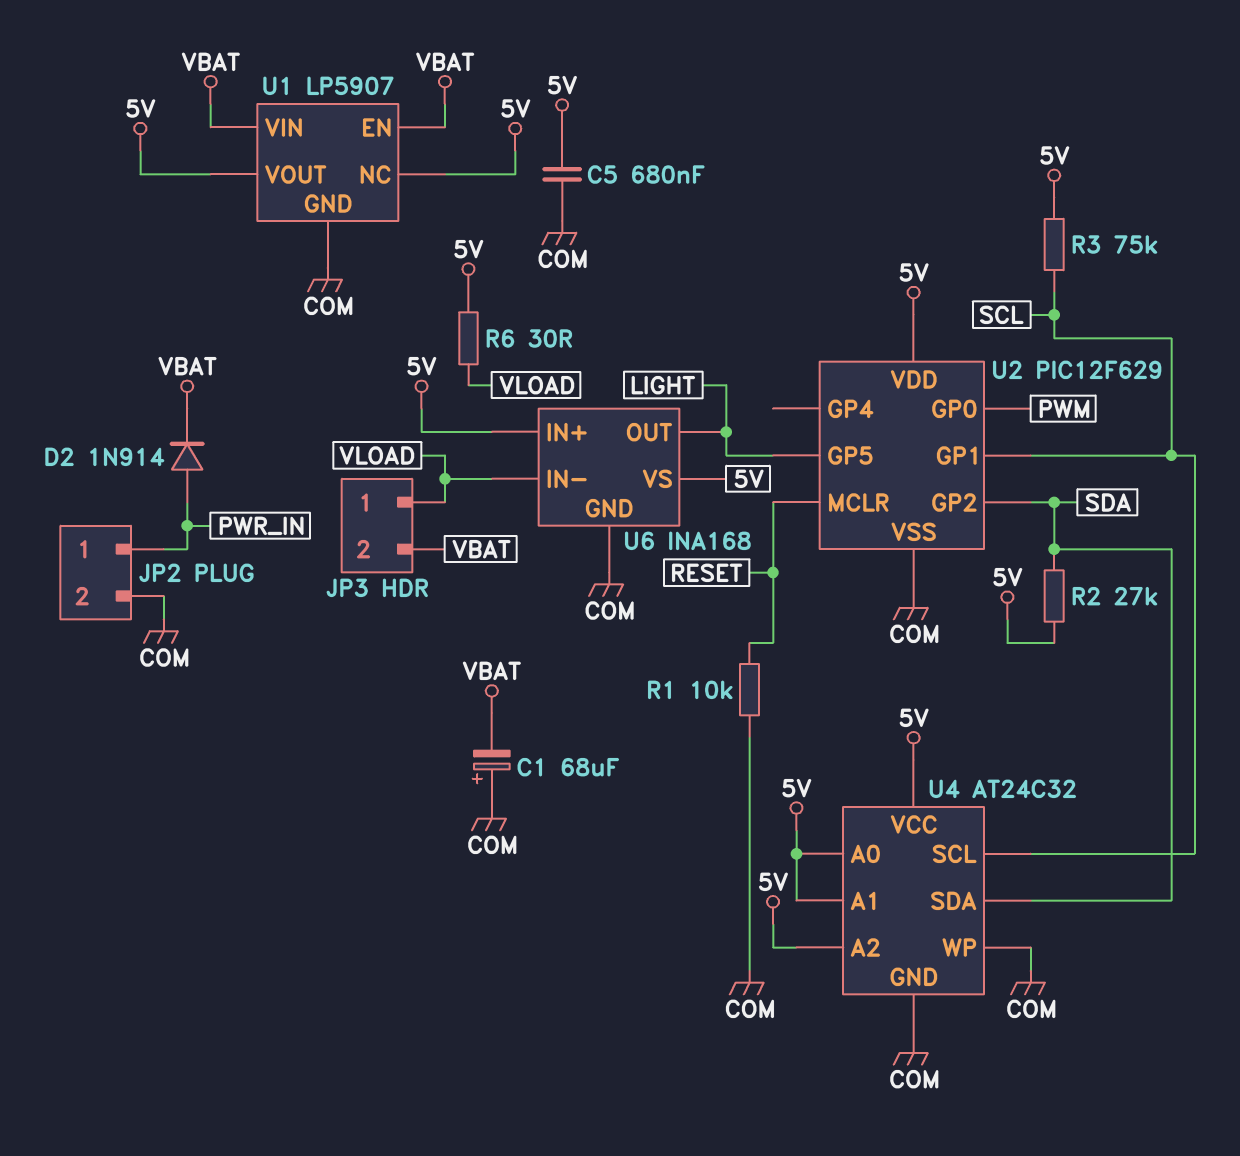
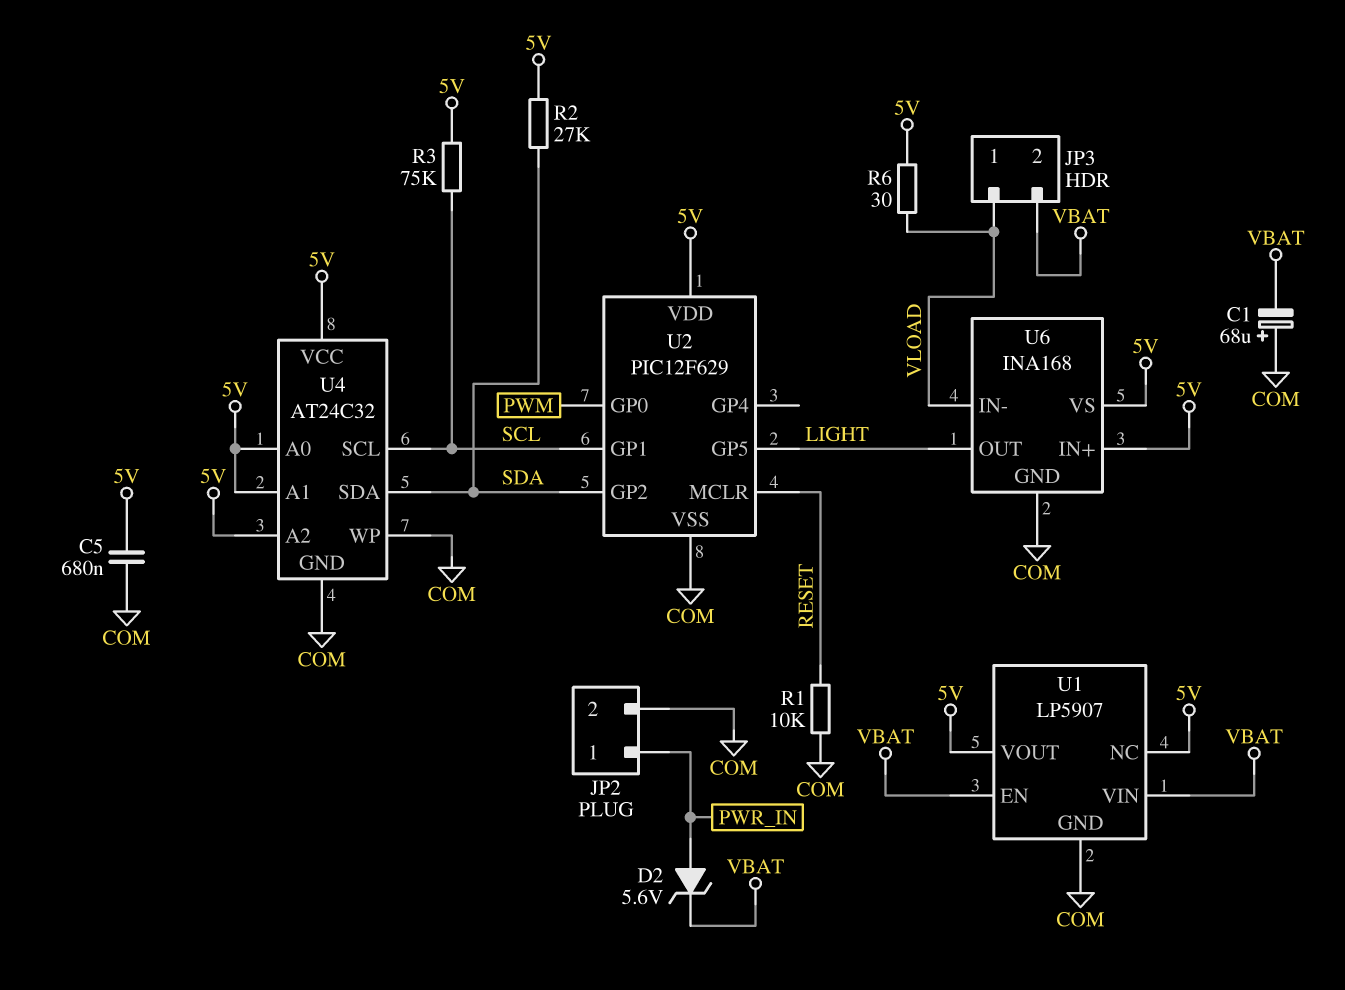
D2: diode 1N914 (A PWR_IN, K VBAT) -> zener 5.6V (A PWR_IN, K VBAT)

